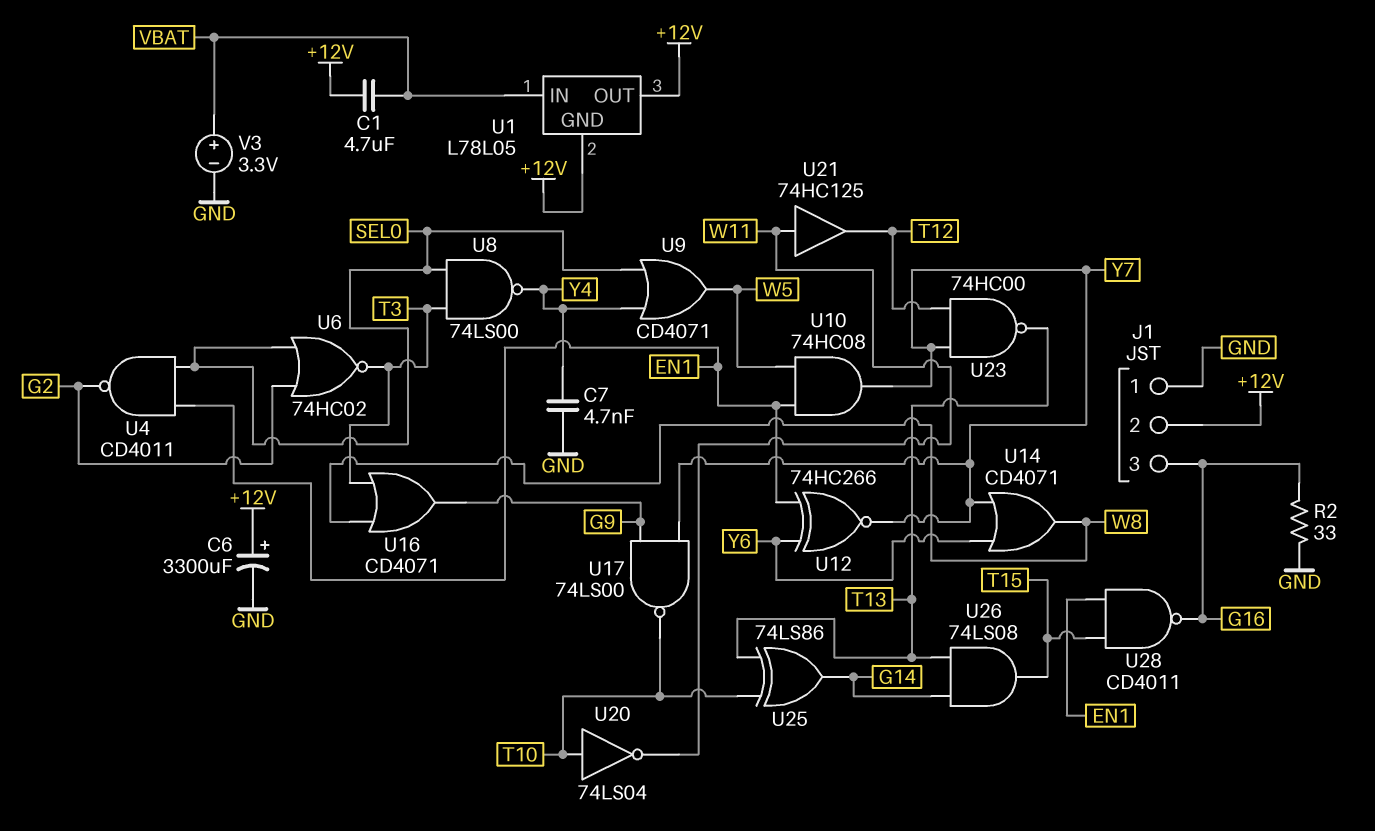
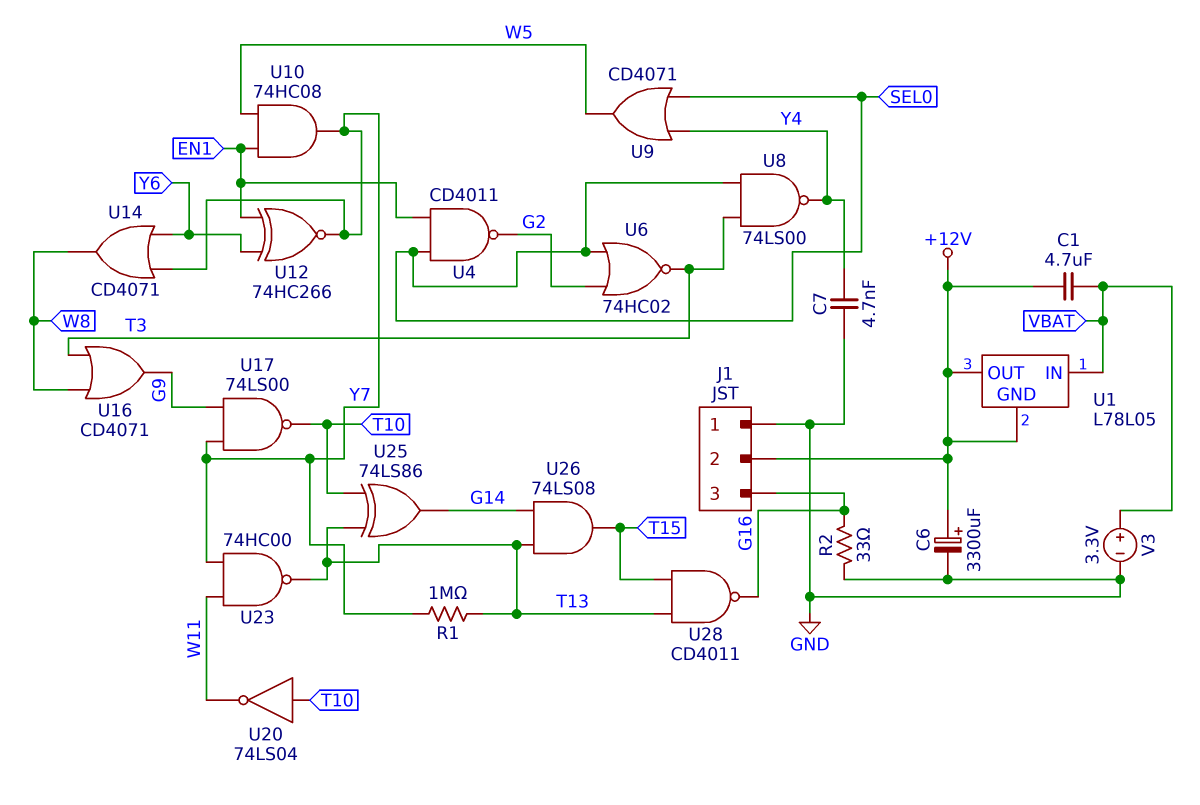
R1: none -> 1M (T13, Y7)
U21: buffer 74HC125 (in W11, out T12) -> none
U23: NAND 74HC00 (in T12, in Y7, out T13) -> NAND 74HC00 (in W11, in Y7, out T13)
U28: NAND CD4011 (in EN1, in T15, out G16) -> NAND CD4011 (in T13, in T15, out G16)

